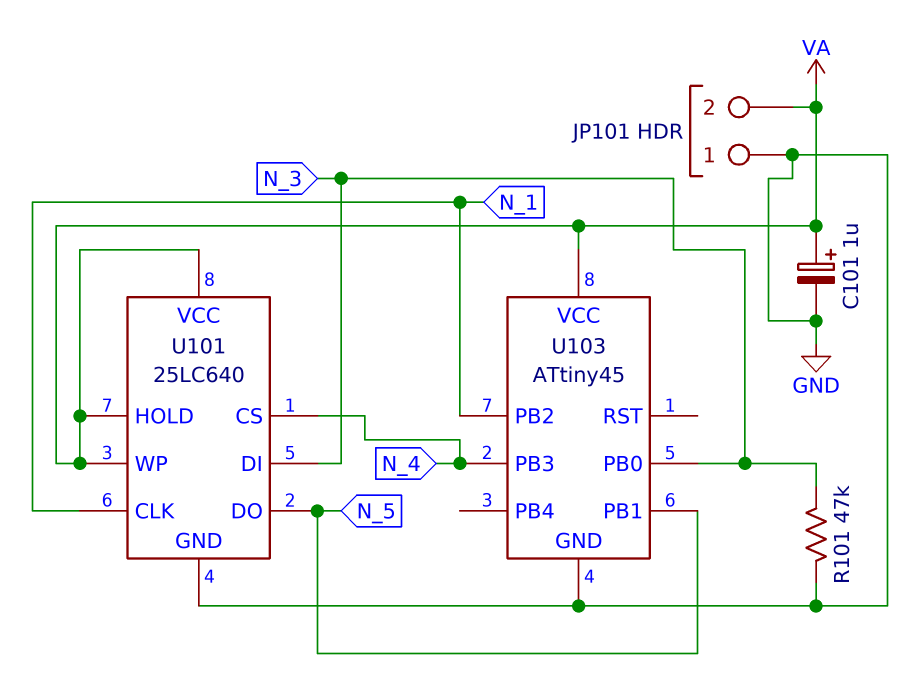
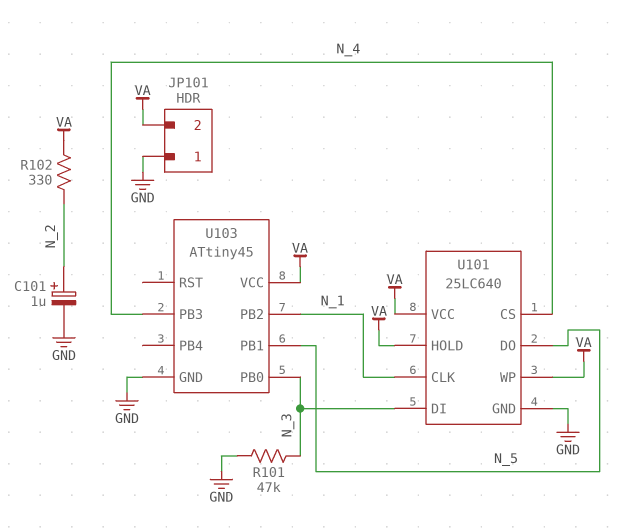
C101: 1uF (plus VA, minus GND) -> 1uF (plus N_2, minus GND)
R102: none -> 330 (N_2, VA)

